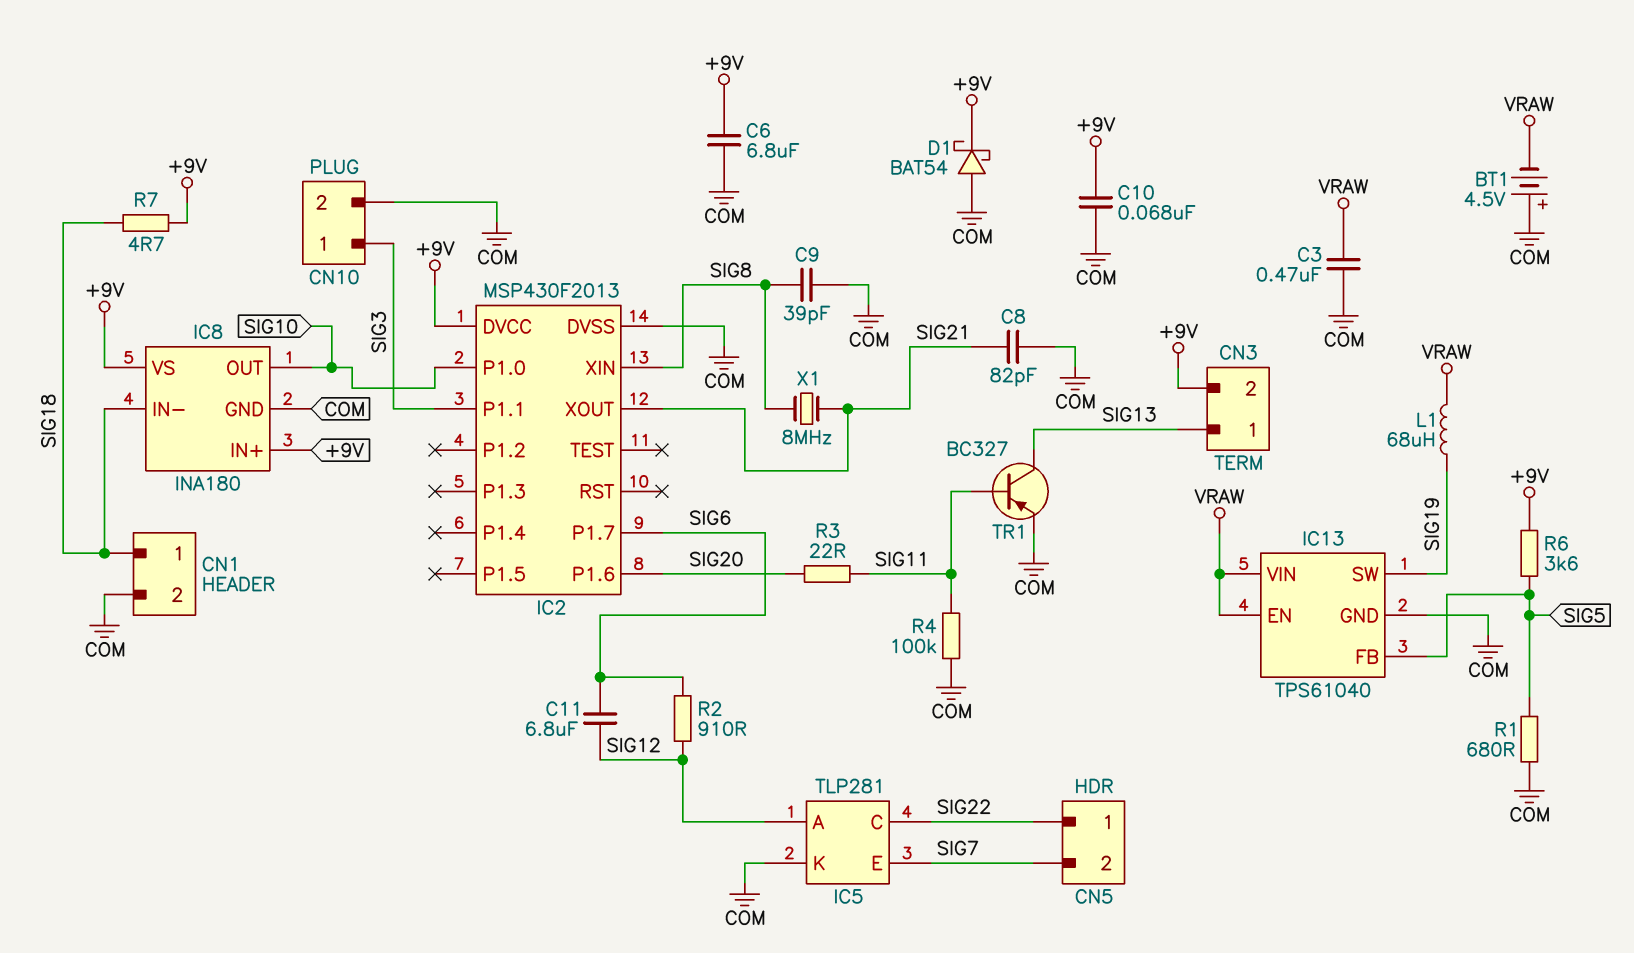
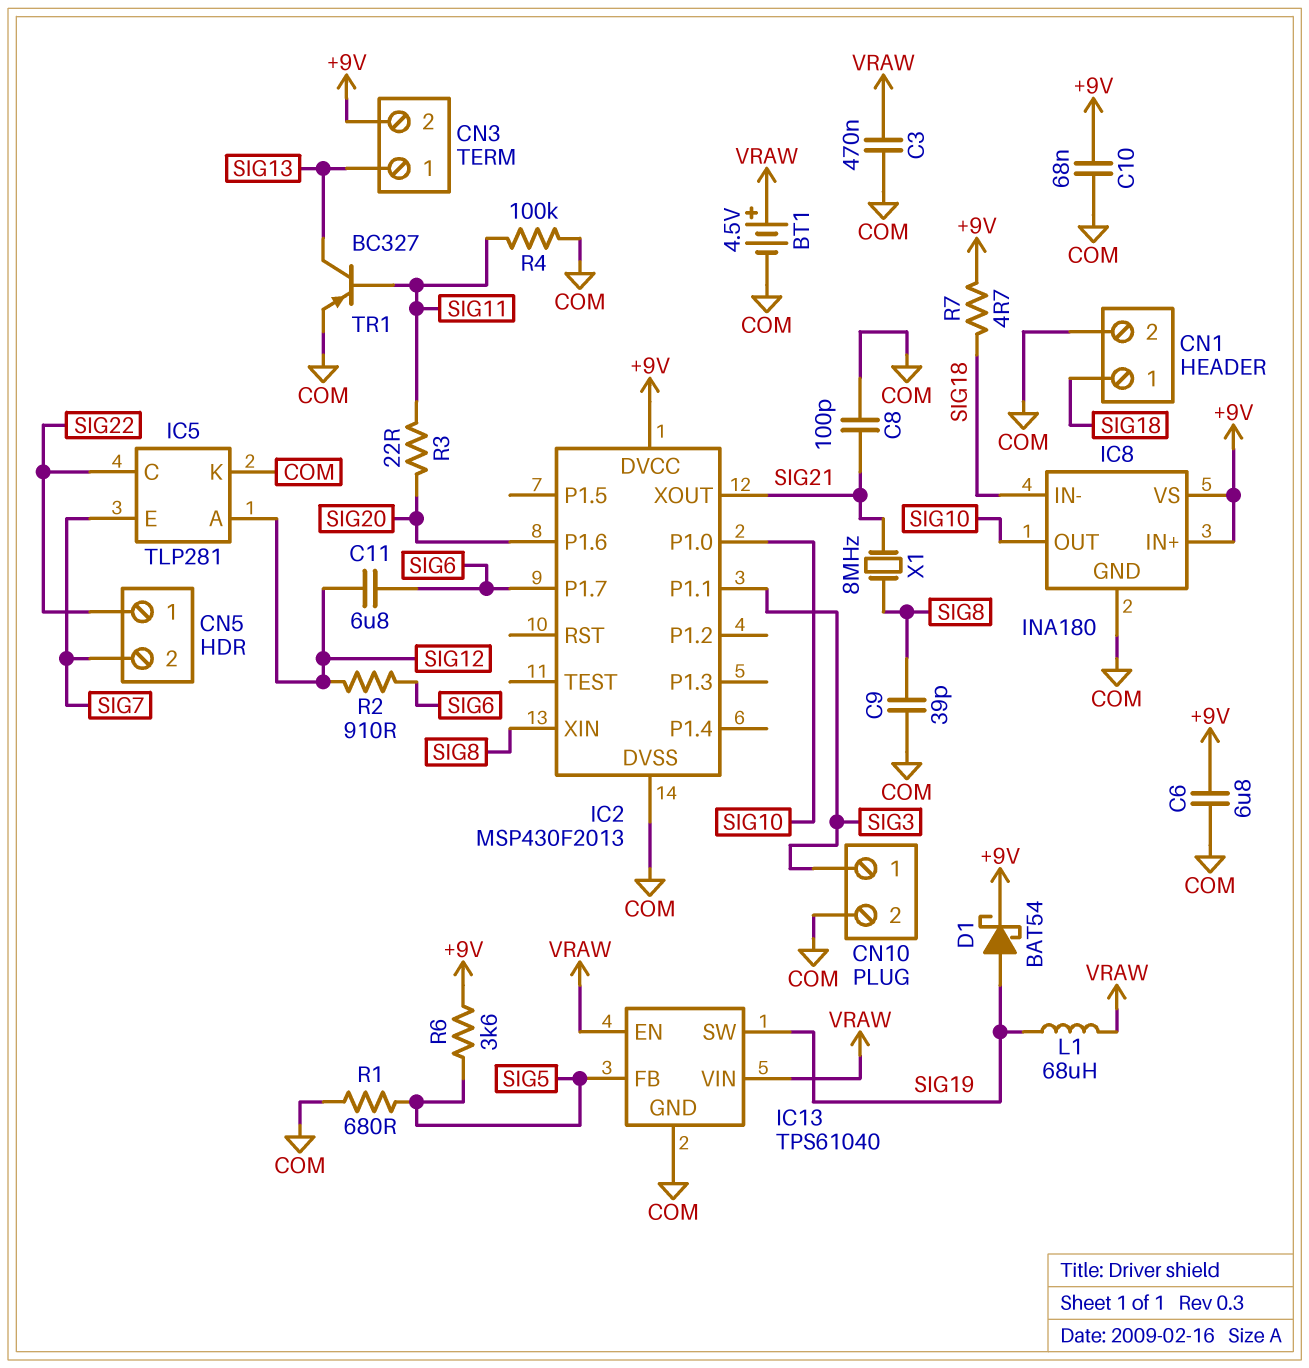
BT1: 4.5V (plus COM, minus VRAW) -> 4.5V (plus VRAW, minus COM)
C8: 82pF (COM, SIG21) -> 100pF (COM, SIG21)
D1: schottky BAT54 (A COM, K +9V) -> schottky BAT54 (A SIG19, K +9V)

